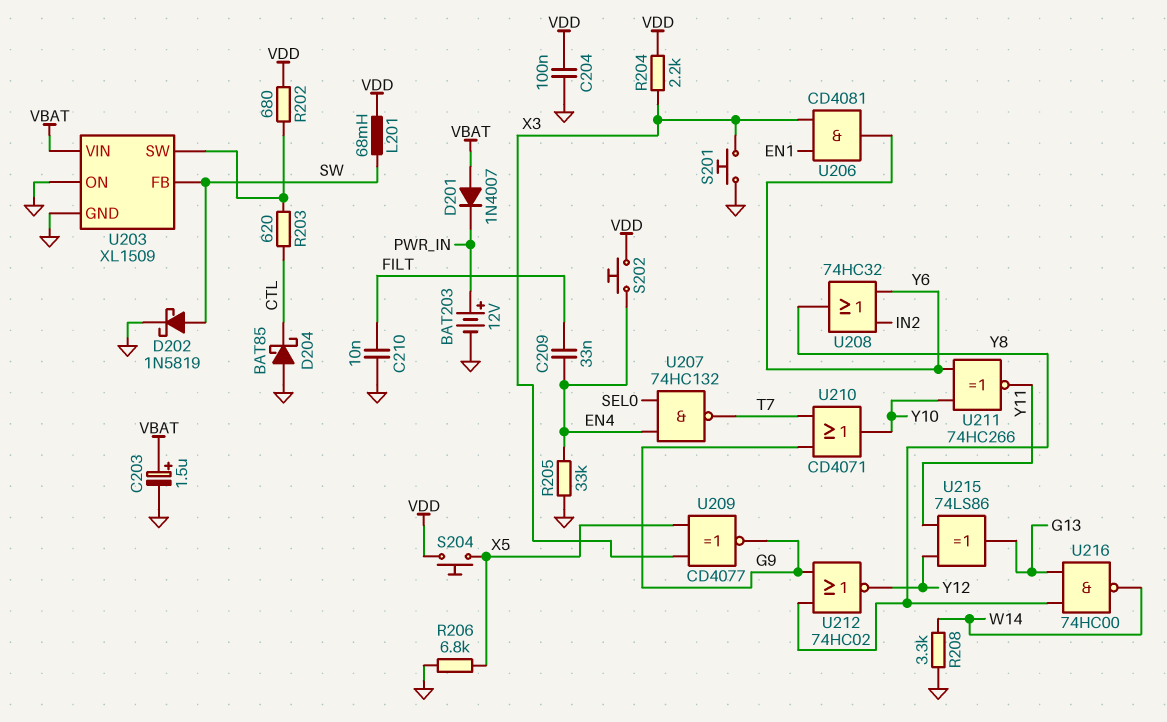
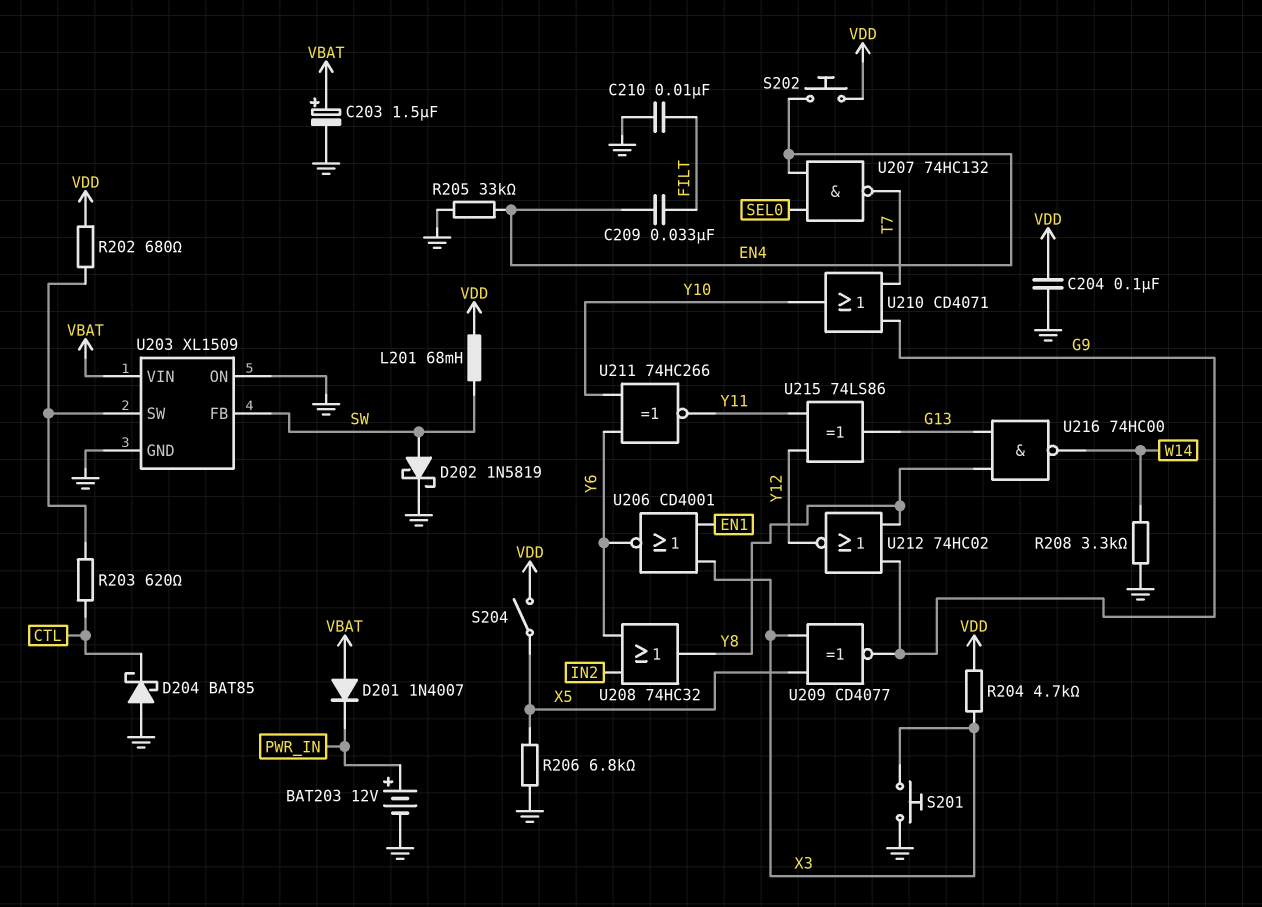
R204: 2.2k (VDD, X3) -> 4.7k (VDD, X3)
S204: button (VDD, X5) -> switch (VDD, X5)
U206: AND CD4081 (in EN1, in X3, out Y6) -> NOR CD4001 (in EN1, in X3, out Y6)

